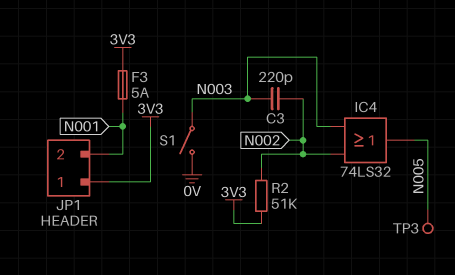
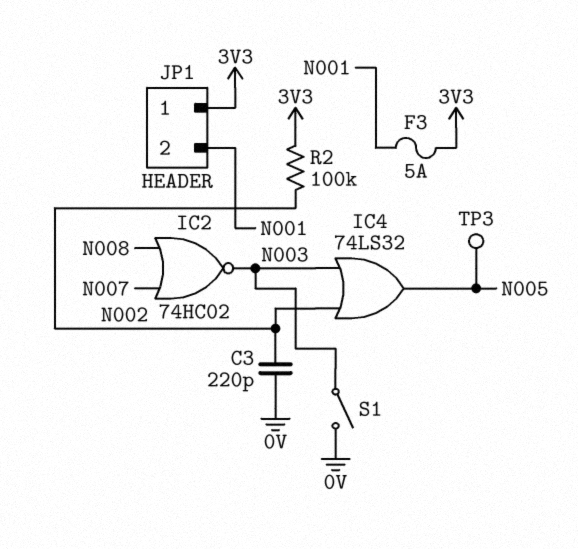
C3: 220pF (N002, N003) -> 220pF (0V, N002)
IC2: none -> NOR 74HC02 (in N007, in N008, out N003)
R2: 51k (3V3, N002) -> 100k (3V3, N002)

